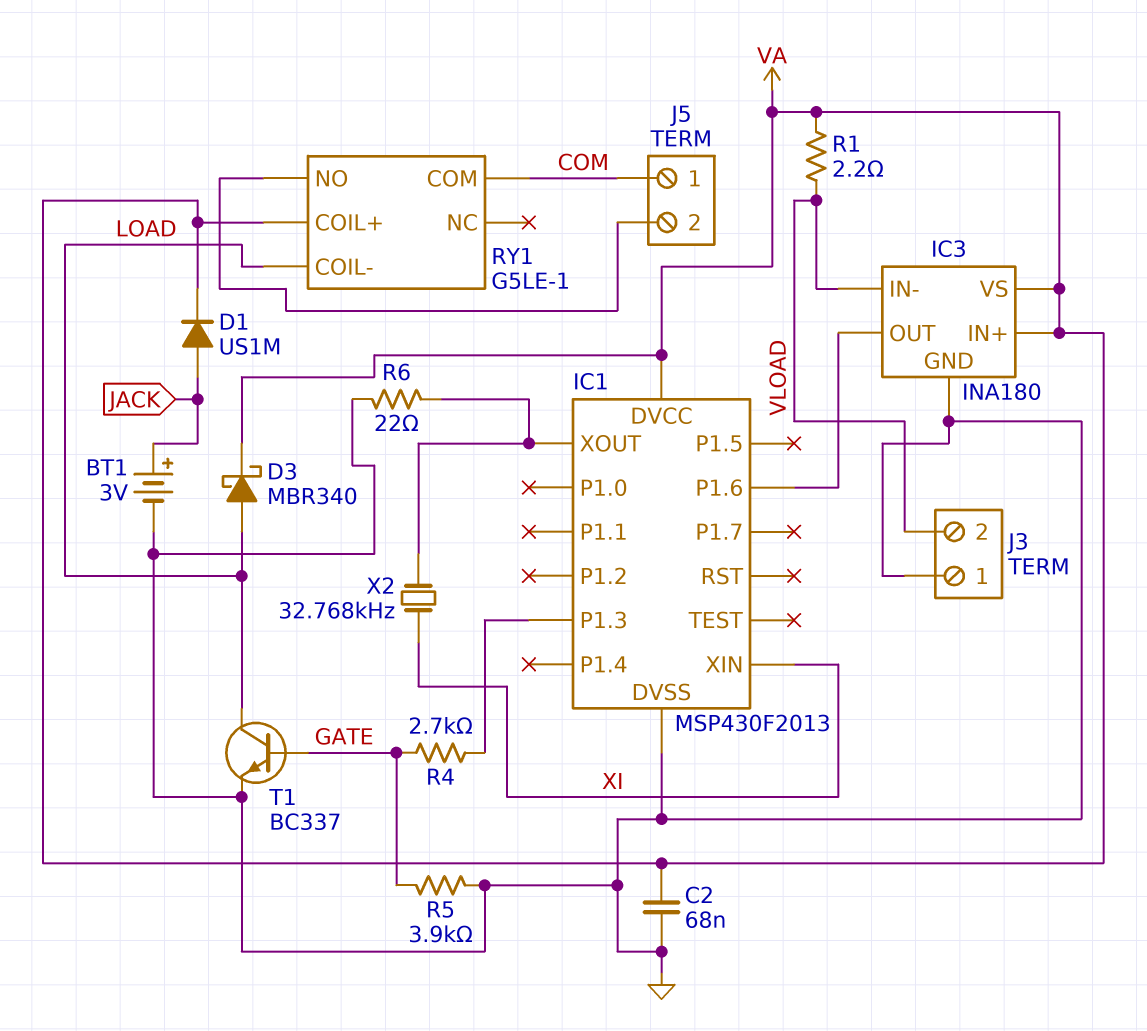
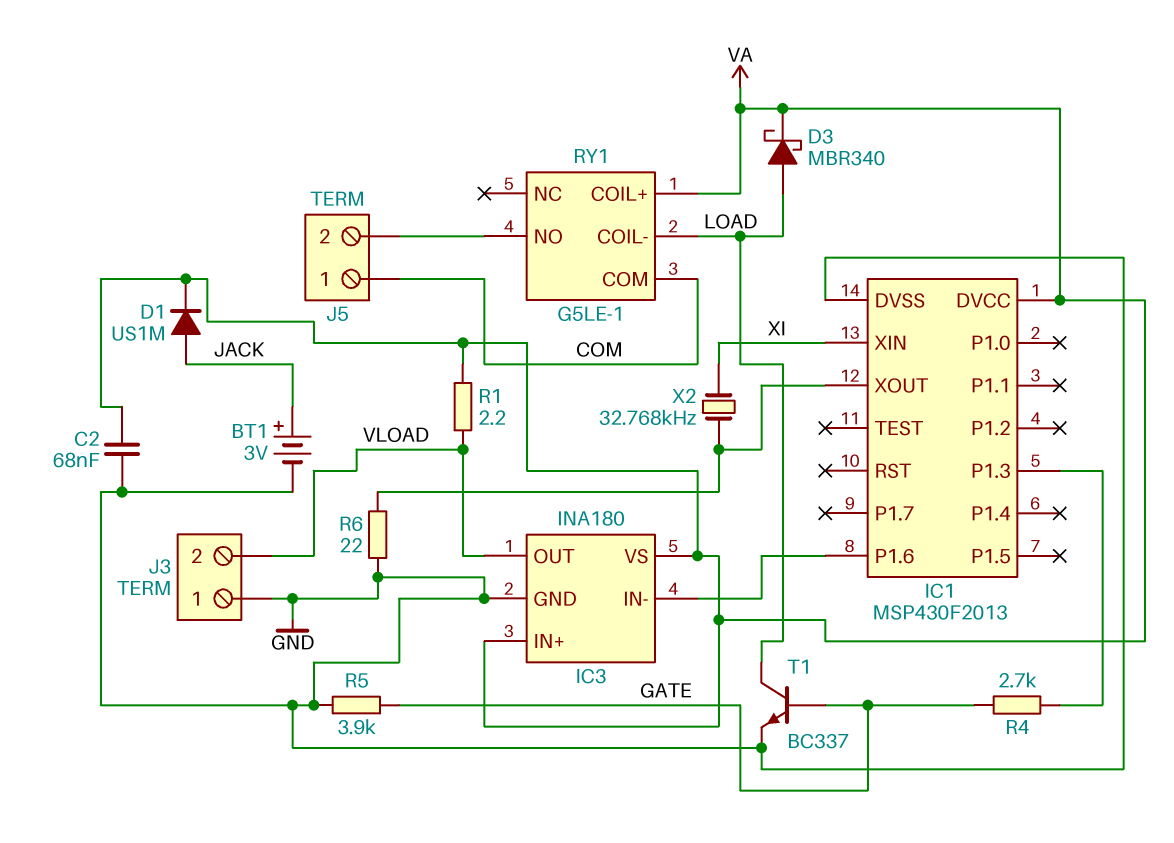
IC3 pin IN-: VLOAD -> IC1/P1.6
IC3 pin OUT: IC1/P1.6 -> VLOAD

